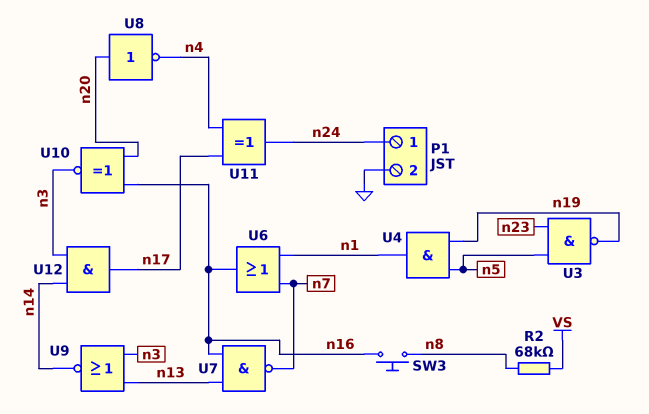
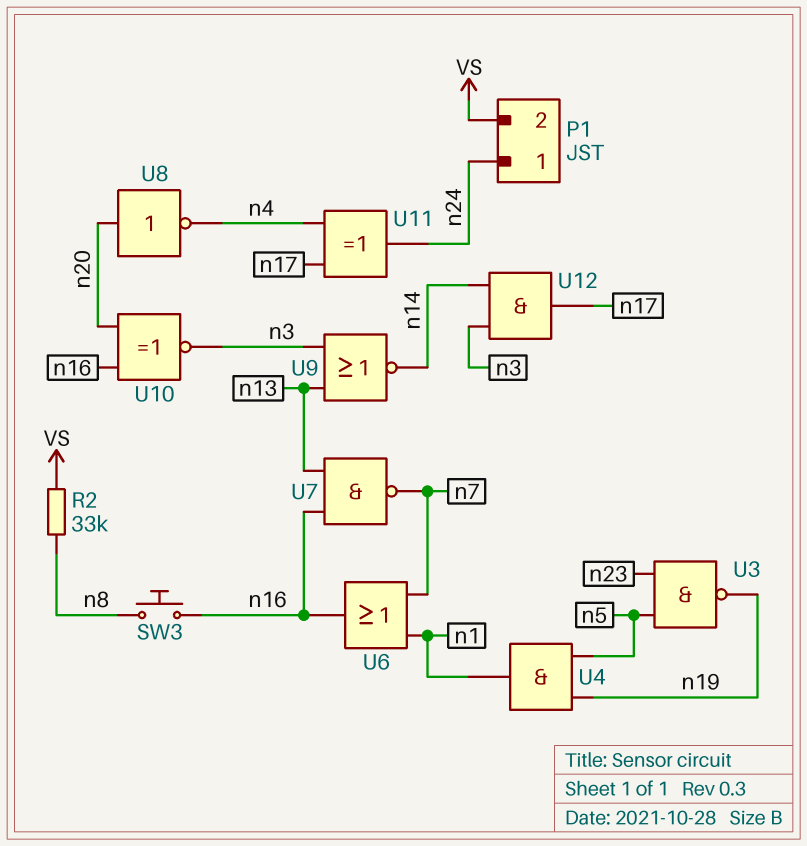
P1 pin 2: GND -> VS
R2: 68k (VS, n8) -> 33k (VS, n8)

